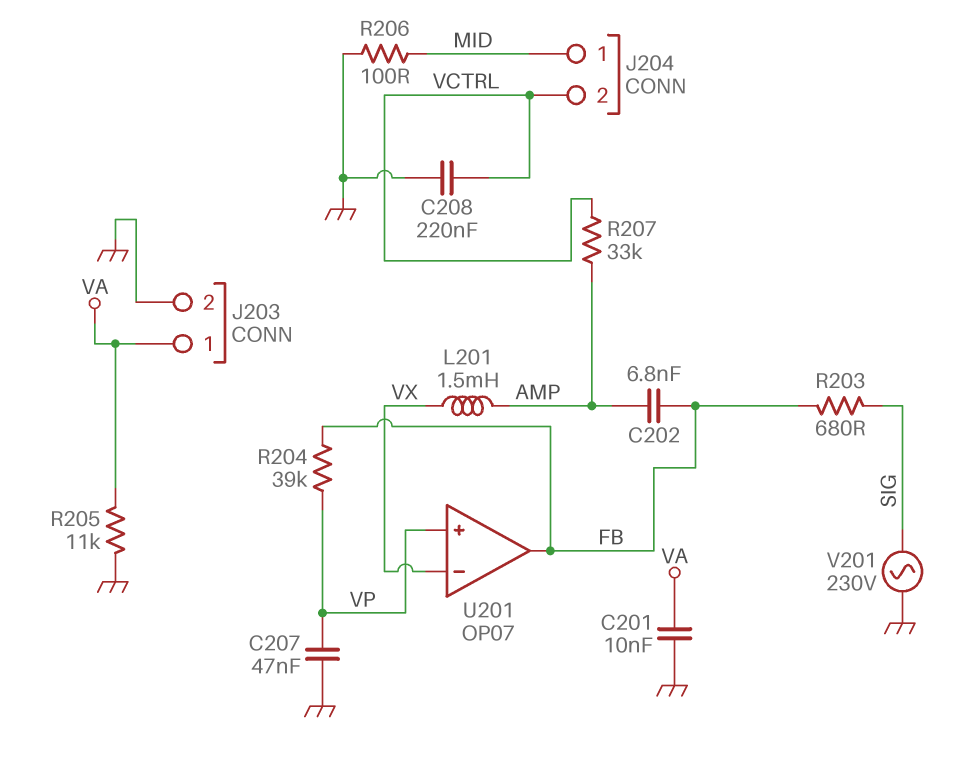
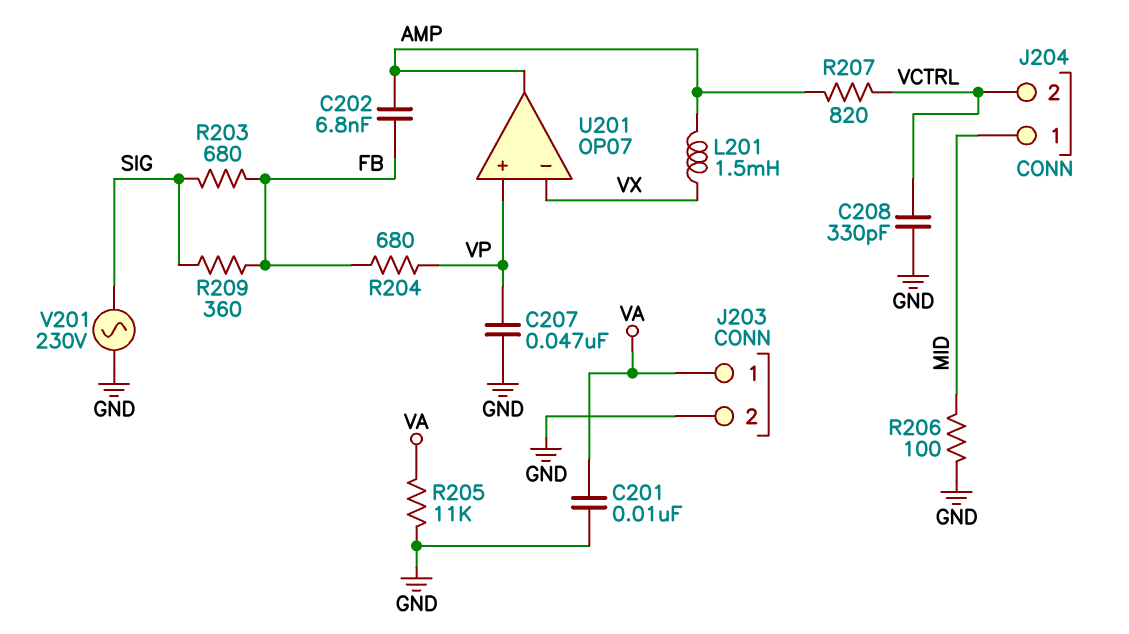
C208: 220nF (GND, VCTRL) -> 330pF (GND, VCTRL)
R204: 39k (FB, VP) -> 680 (FB, VP)
R207: 33k (AMP, VCTRL) -> 820 (AMP, VCTRL)
R209: none -> 360 (FB, SIG)
U201 pin out: FB -> AMP

